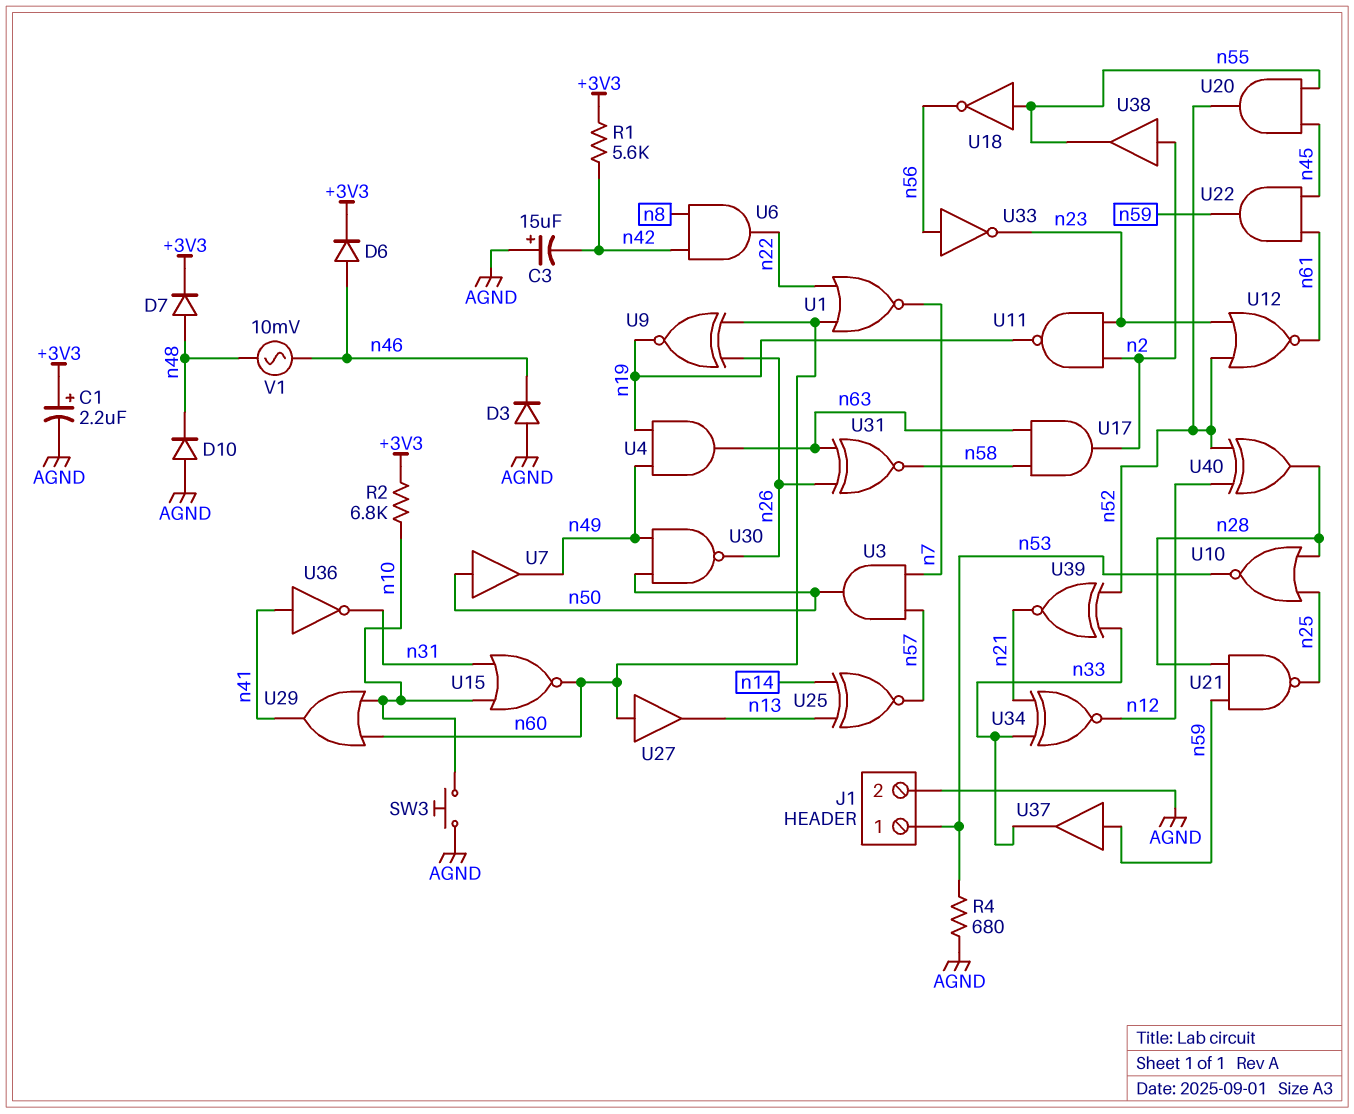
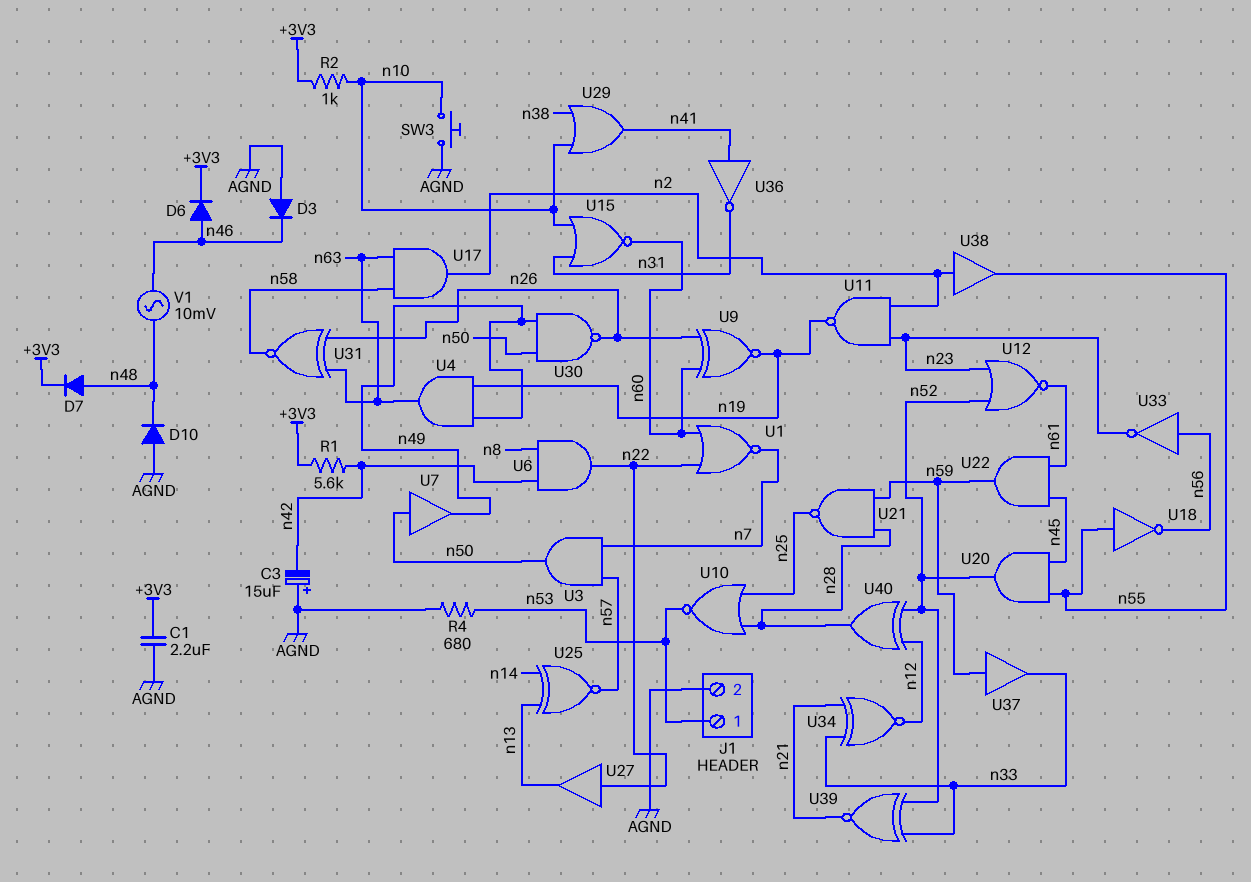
C1: 2.2uF (plus +3V3, minus AGND) -> 2.2uF (+3V3, AGND)
R2: 6.8k (+3V3, n10) -> 1k (+3V3, n10)
U27: buffer (in n60, out n13) -> buffer (in n22, out n13)
U29: OR (in n10, in n60, out n41) -> OR (in n10, in n38, out n41)

